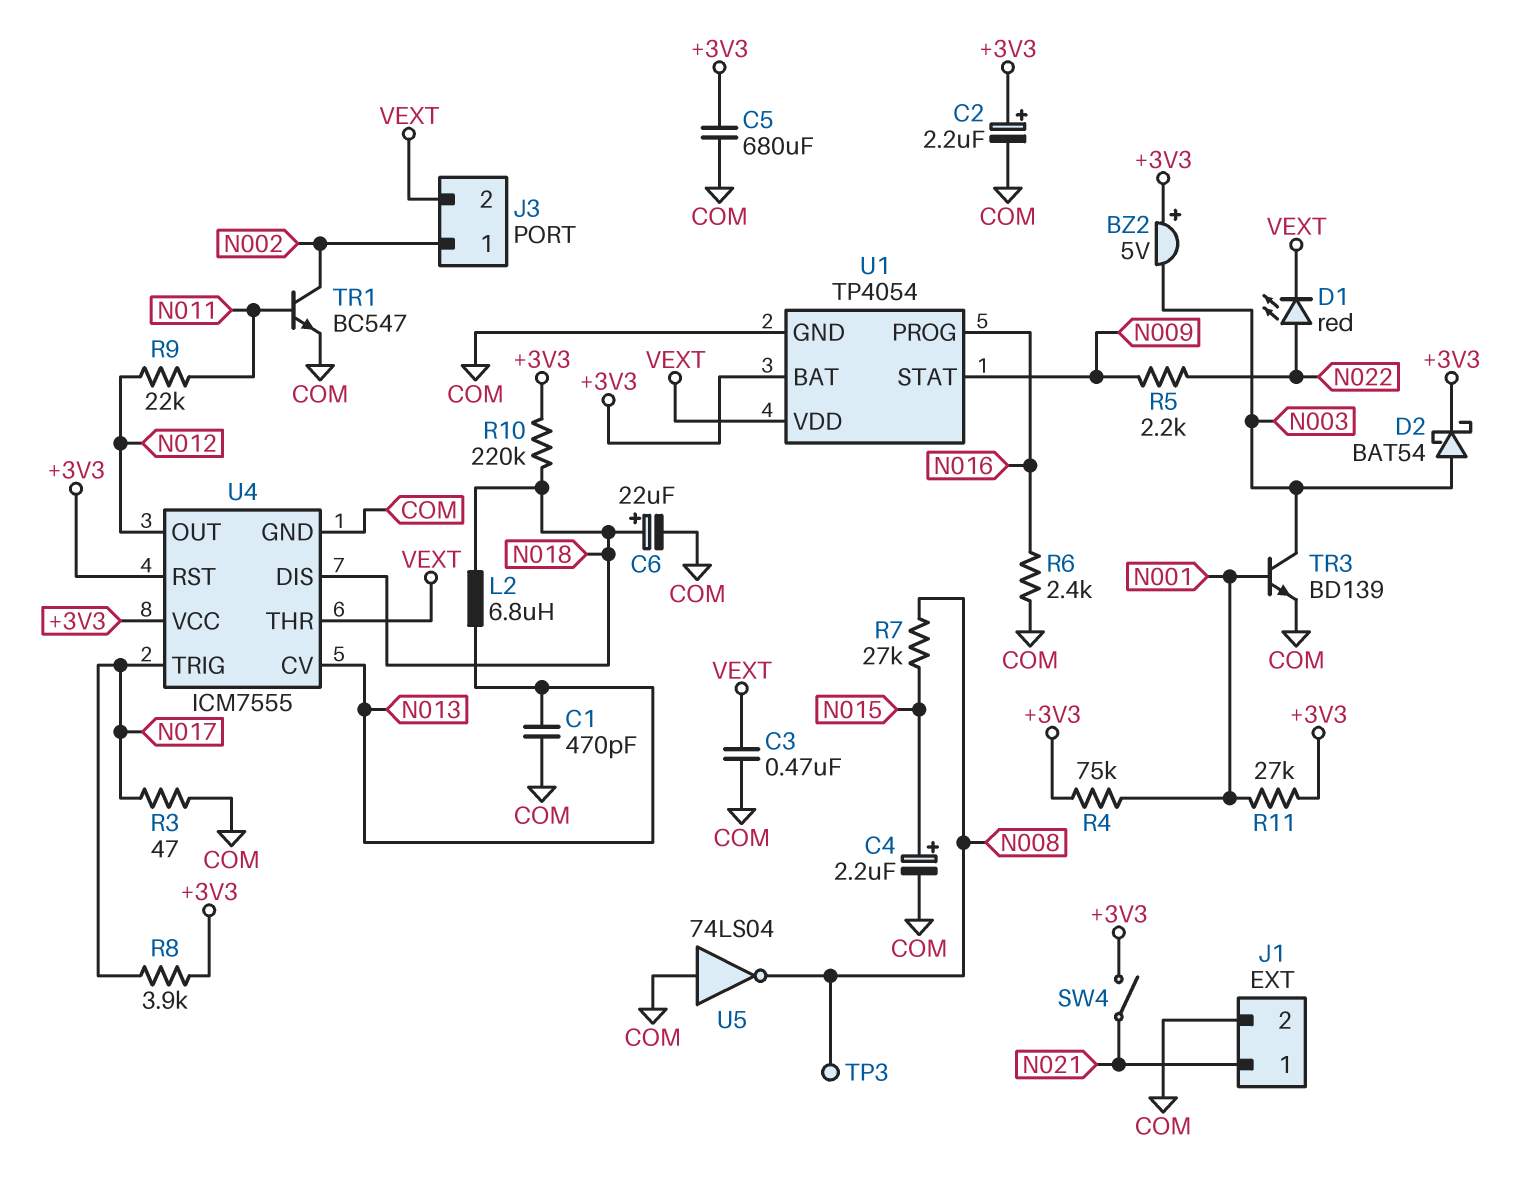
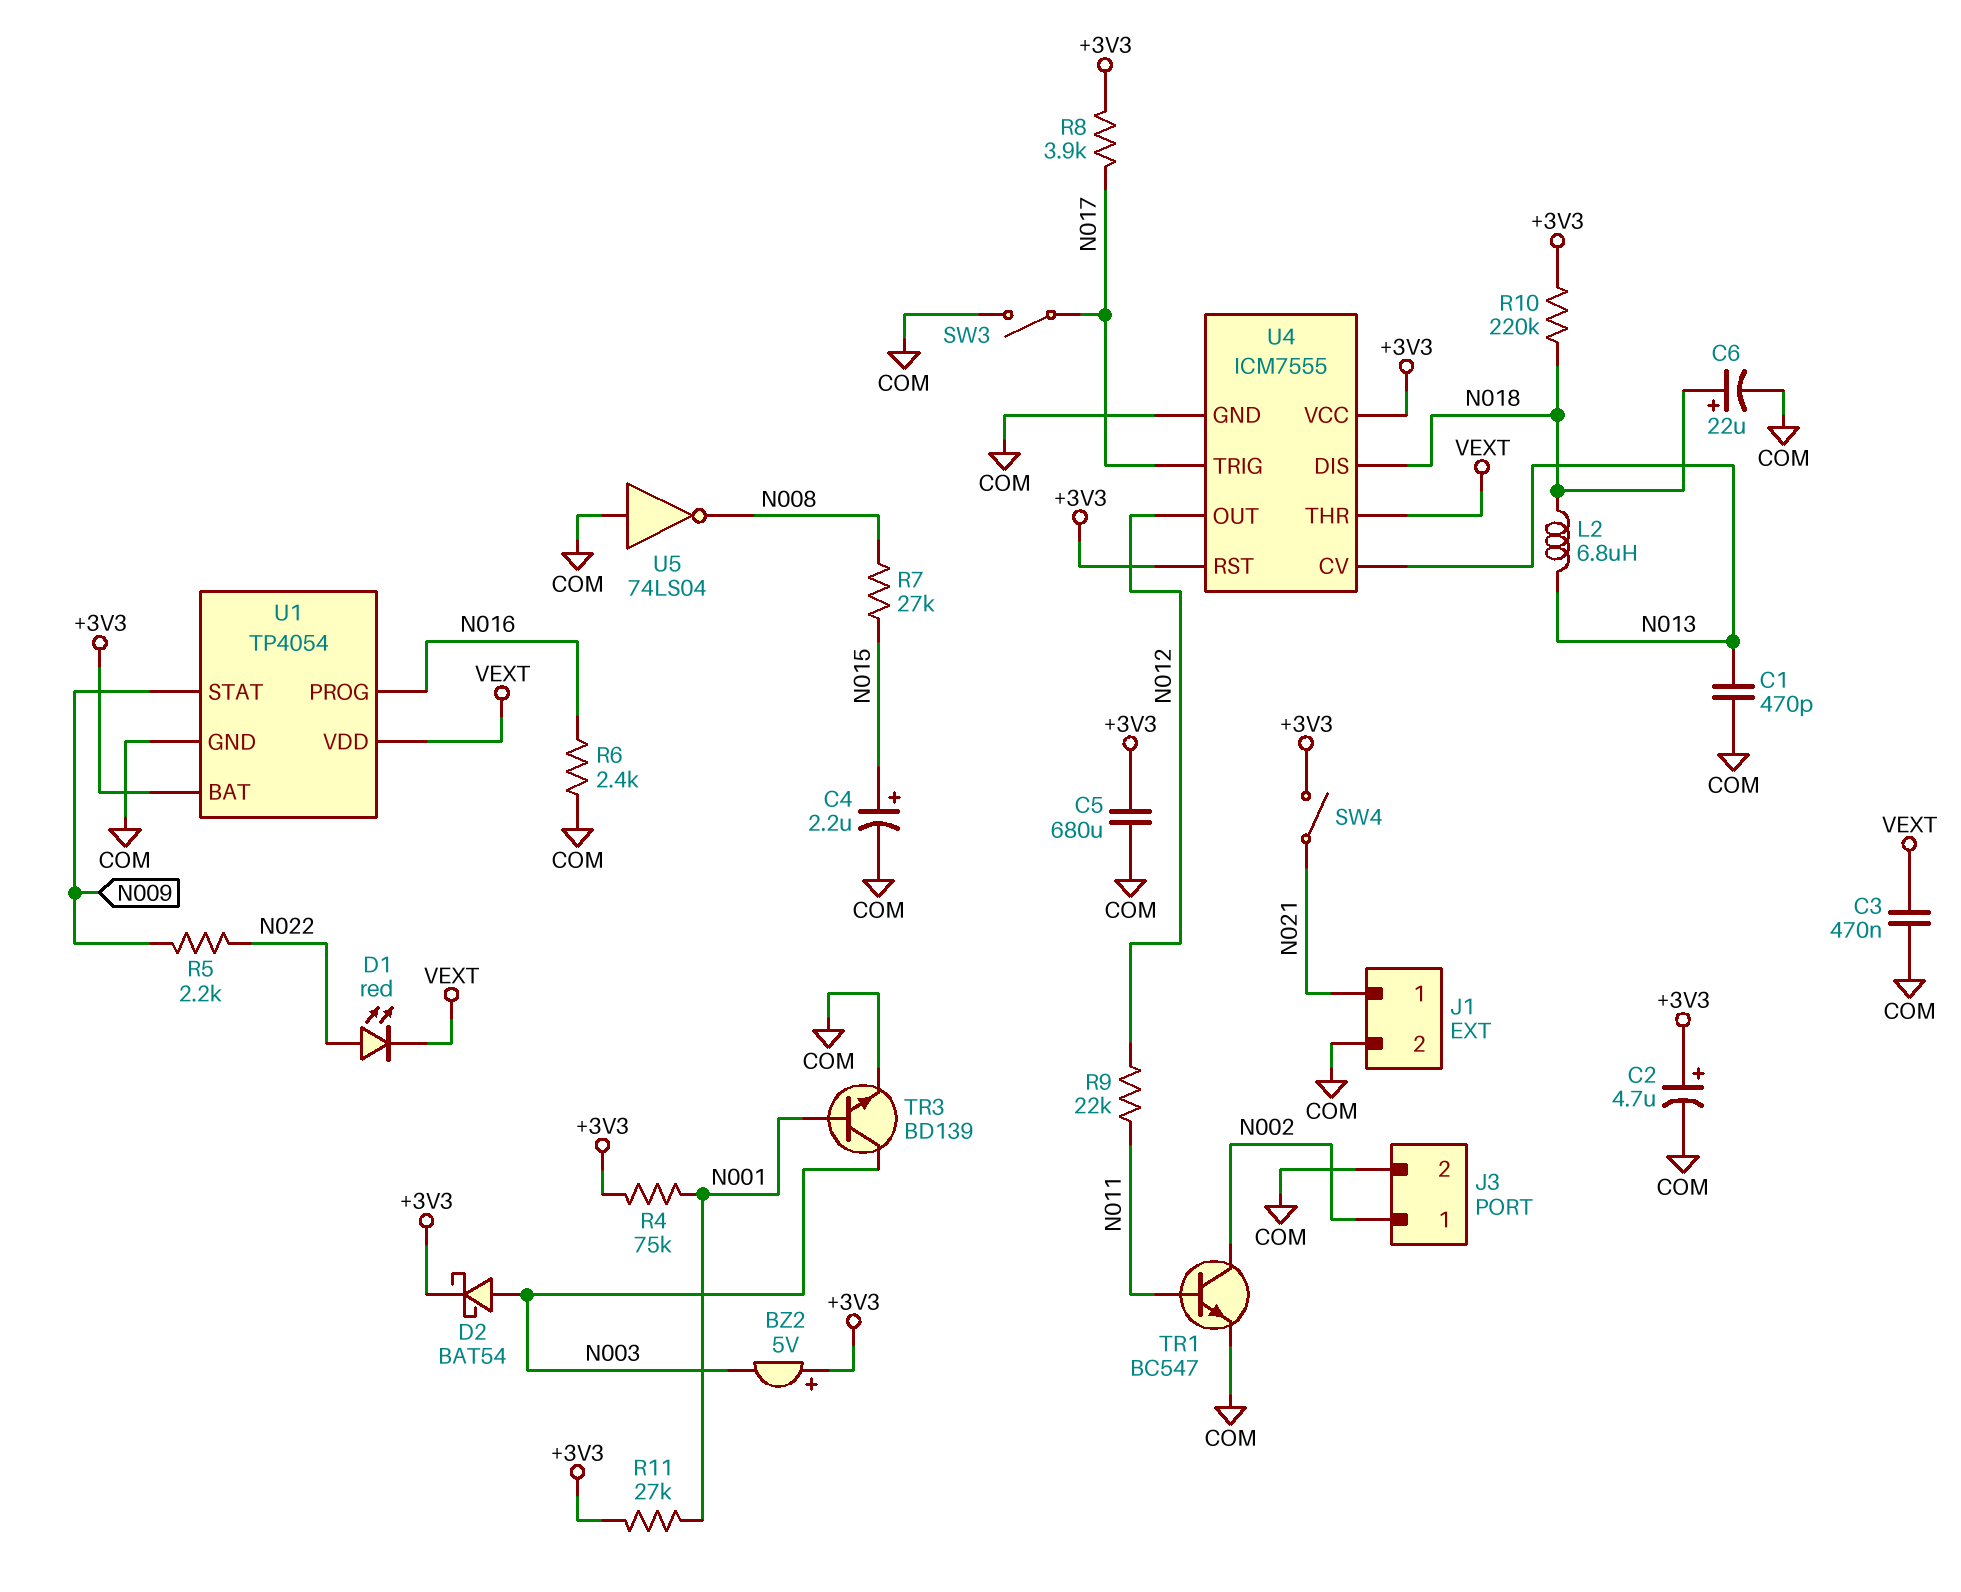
C2: 2.2uF (plus +3V3, minus COM) -> 4.7uF (plus +3V3, minus COM)
J3 pin 2: VEXT -> COM
R3: 47 (COM, N017) -> none
SW3: none -> switch (COM, N017)
TP3: test point (N008) -> none

